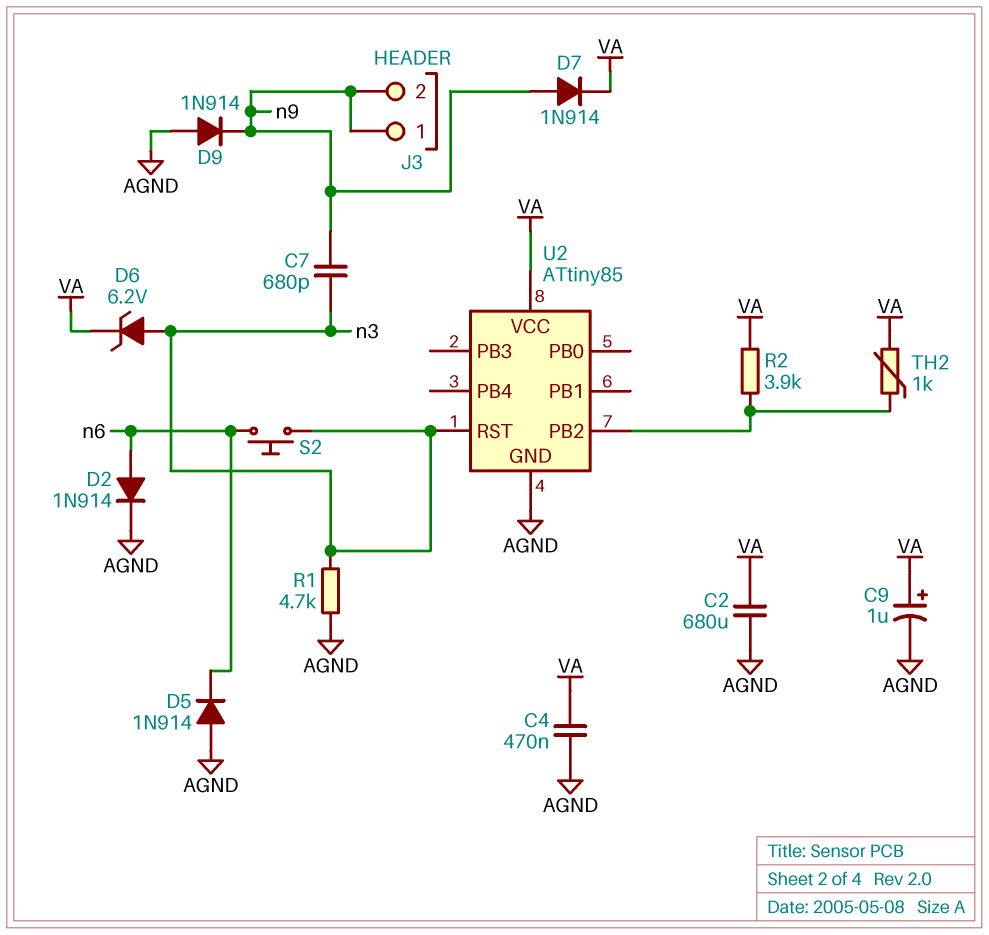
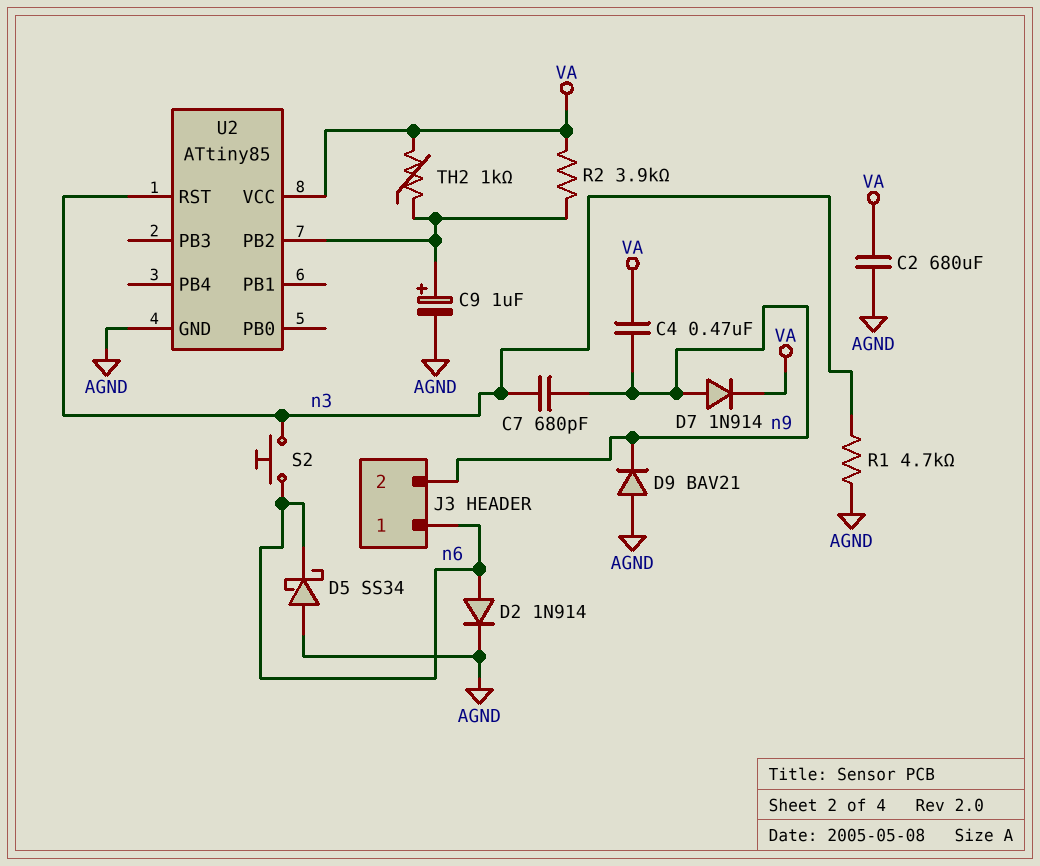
C4: 470nF (AGND, VA) -> 470nF (VA, n9)
C9: 1uF (plus VA, minus AGND) -> 1uF (plus U2/PB2, minus AGND)
D5: diode 1N914 (A AGND, K n6) -> schottky SS34 (A AGND, K n6)
D6: zener 6.2V (A n3, K VA) -> none
D9: diode 1N914 (A AGND, K n9) -> diode BAV21 (A AGND, K n9)
J3 pin 1: n9 -> n6

